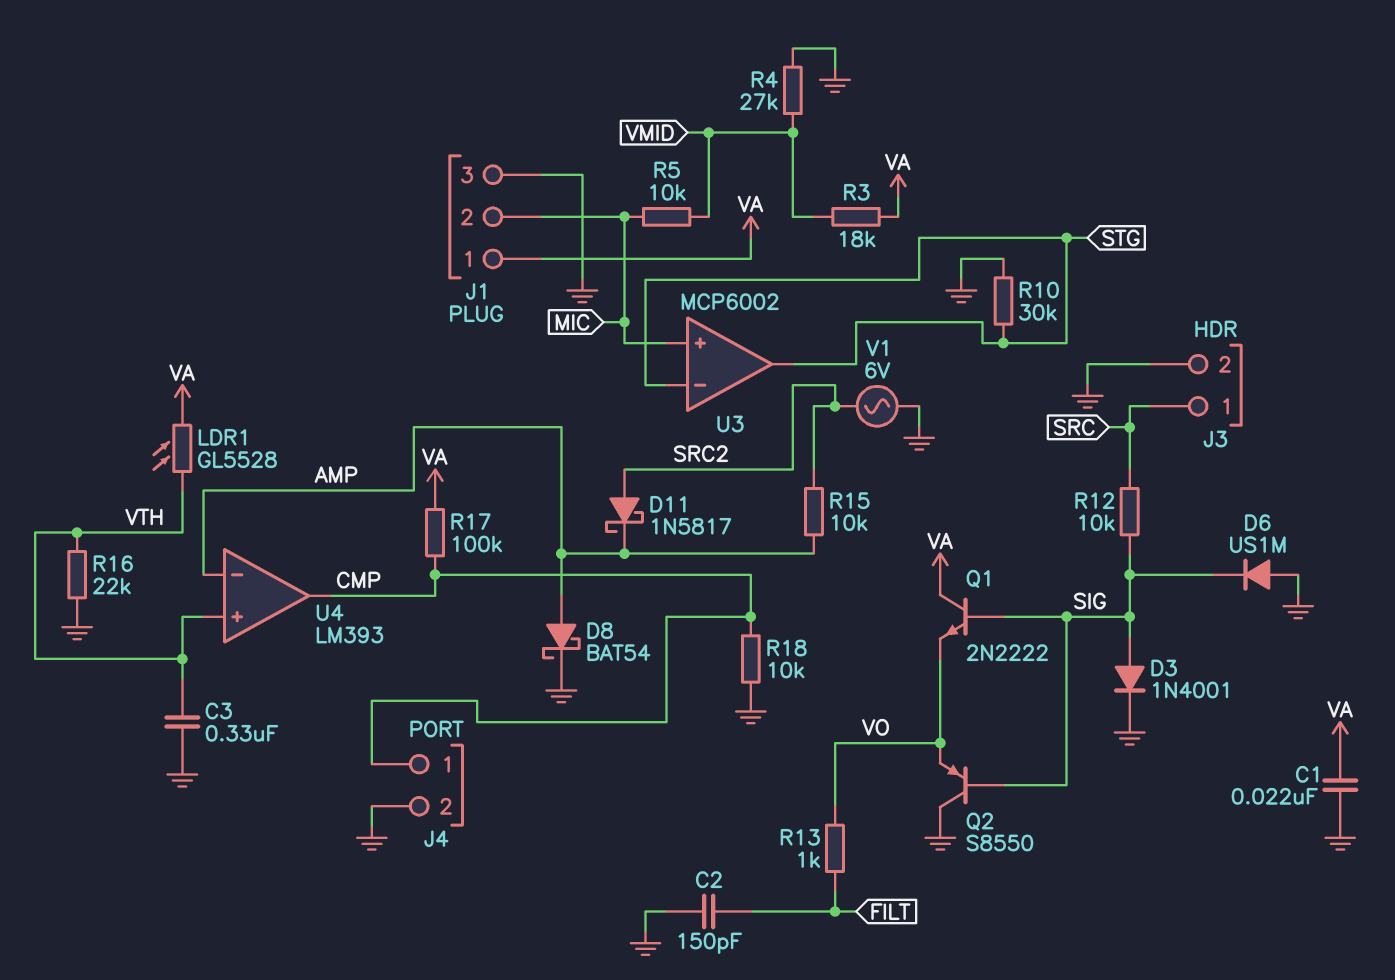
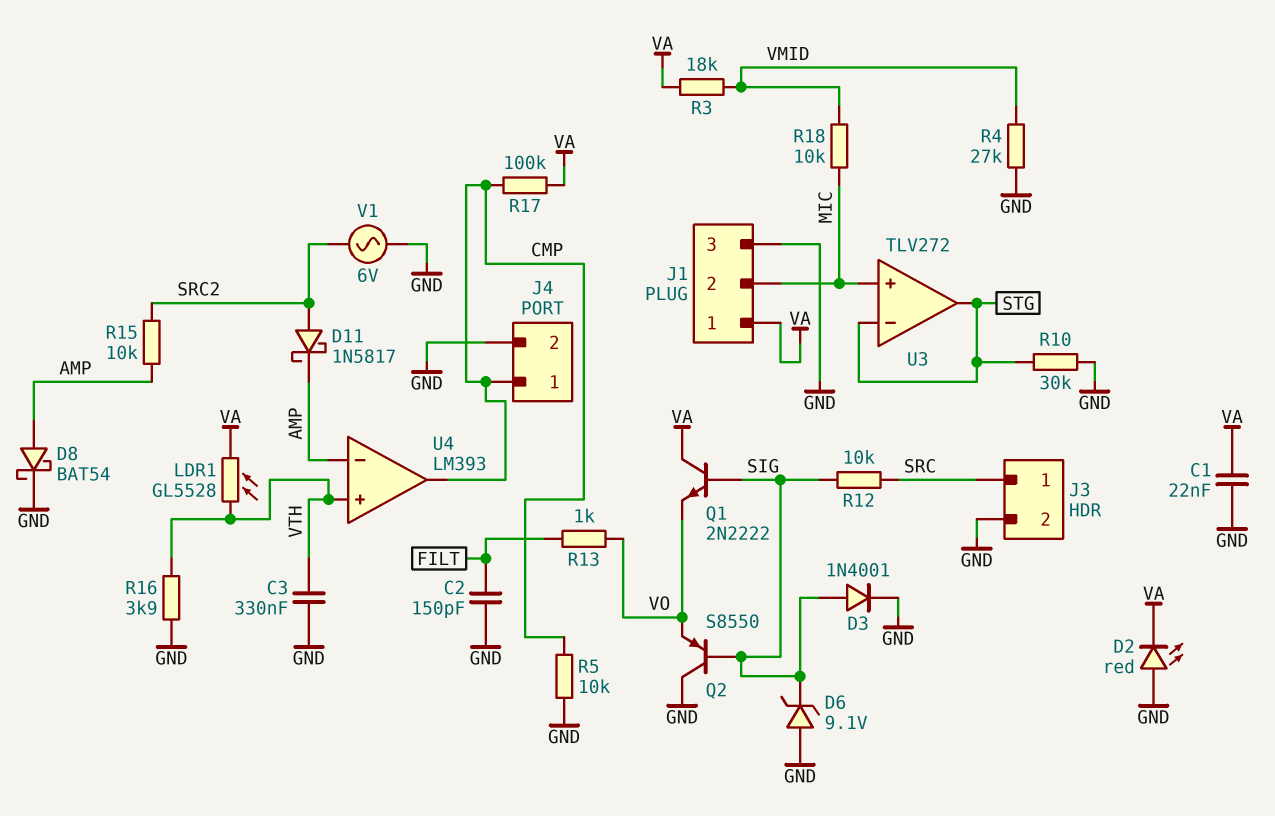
D2: none -> LED red (A GND, K VA)
D6: diode US1M (A GND, K SIG) -> zener 9.1V (A GND, K SIG)
R5: 10k (MIC, VMID) -> 10k (CMP, GND)
R16: 22k (GND, VTH) -> 3.9k (GND, VTH)
R18: 10k (CMP, GND) -> 10k (MIC, VMID)
U3: MCP6002 -> TLV272

